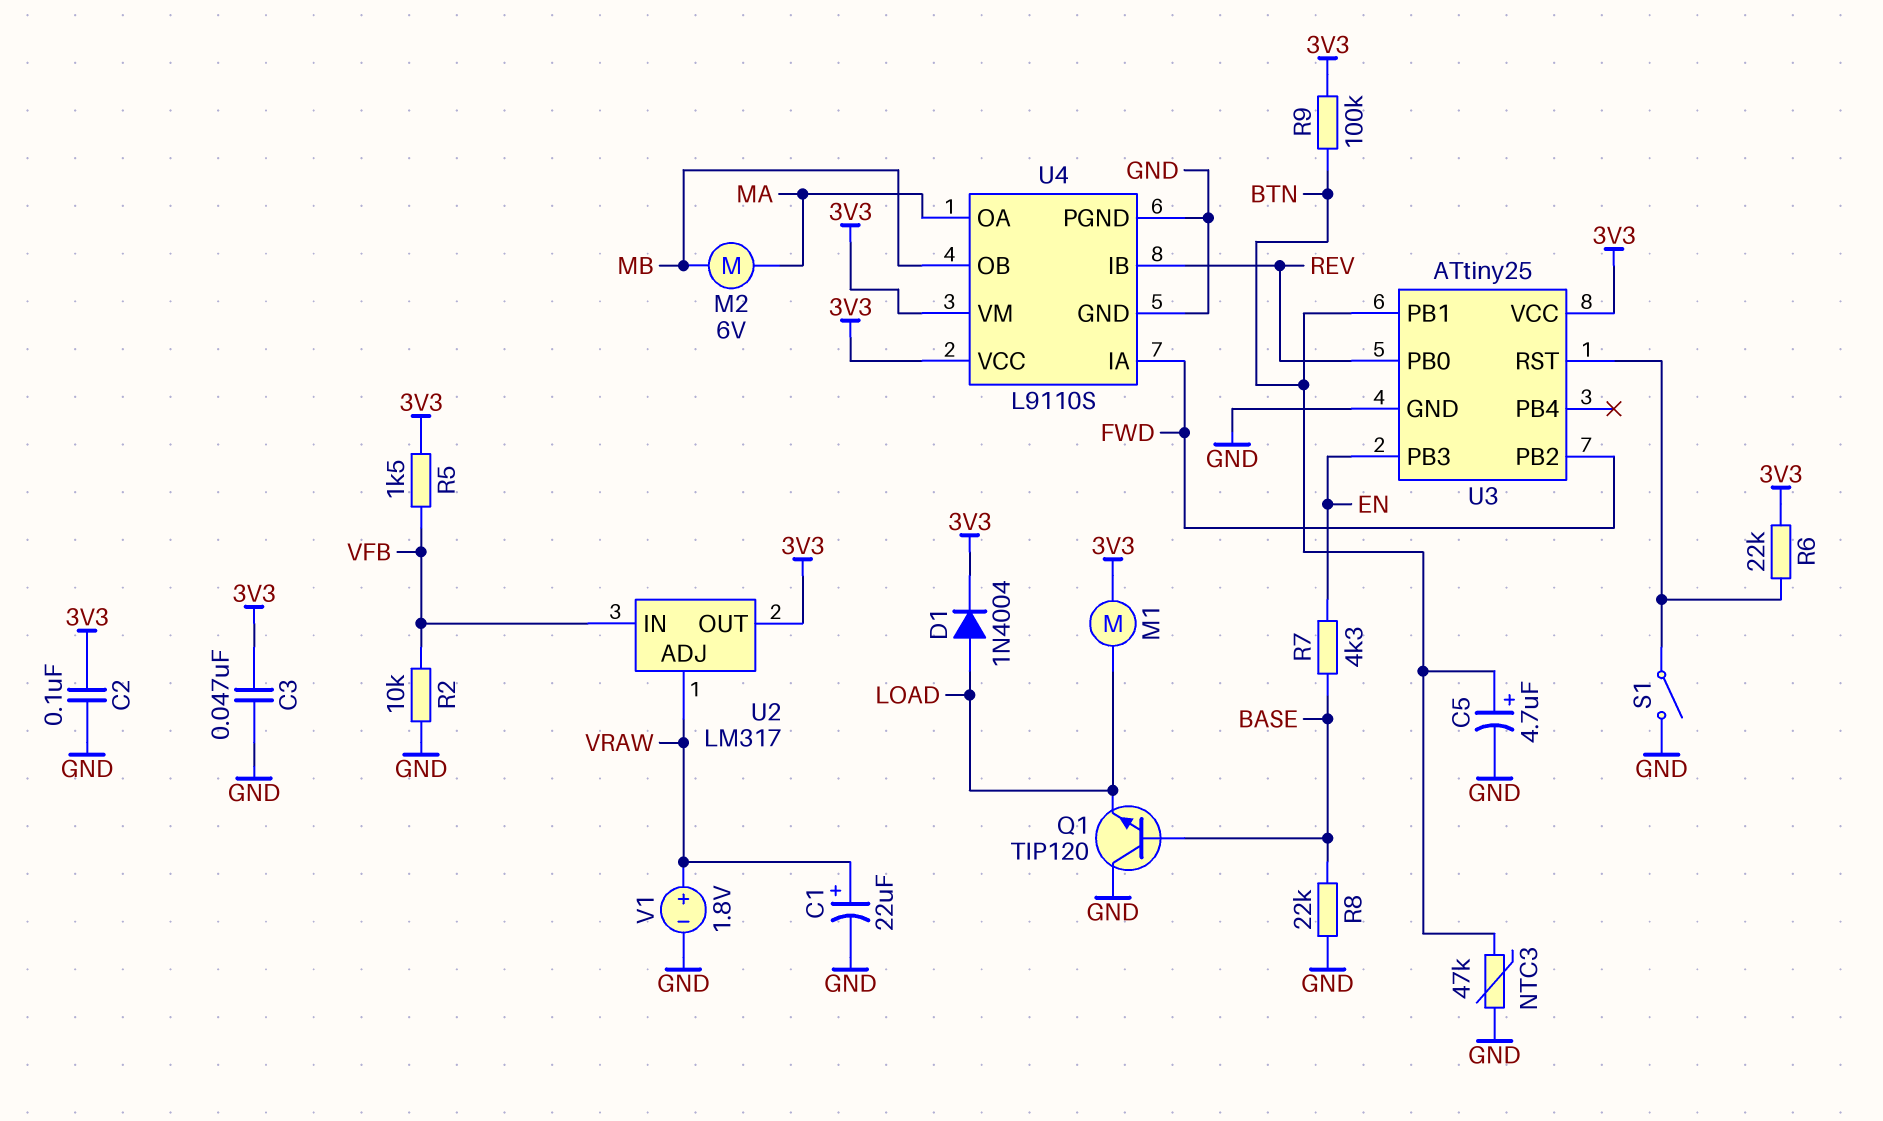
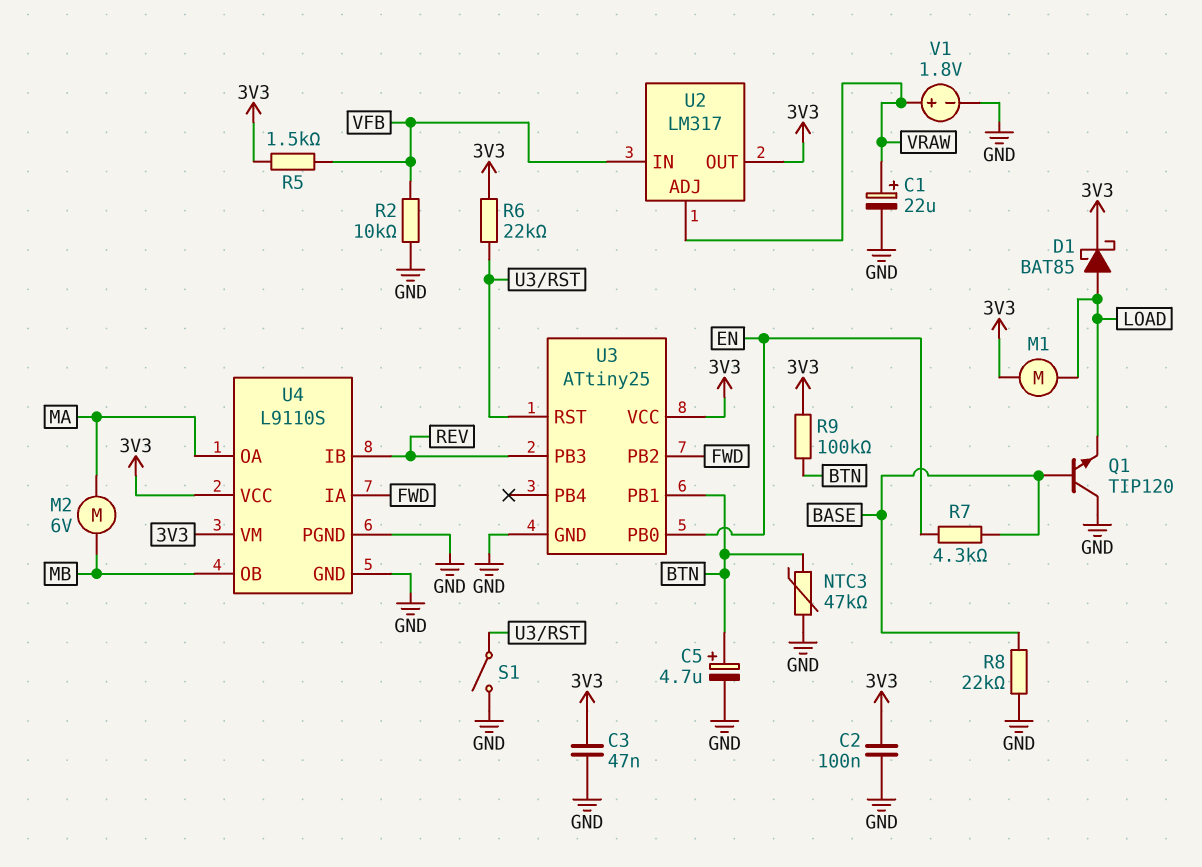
D1: diode 1N4004 (A LOAD, K 3V3) -> schottky BAT85 (A LOAD, K 3V3)
U3 pin PB0: REV -> EN
U3 pin PB3: EN -> REV

